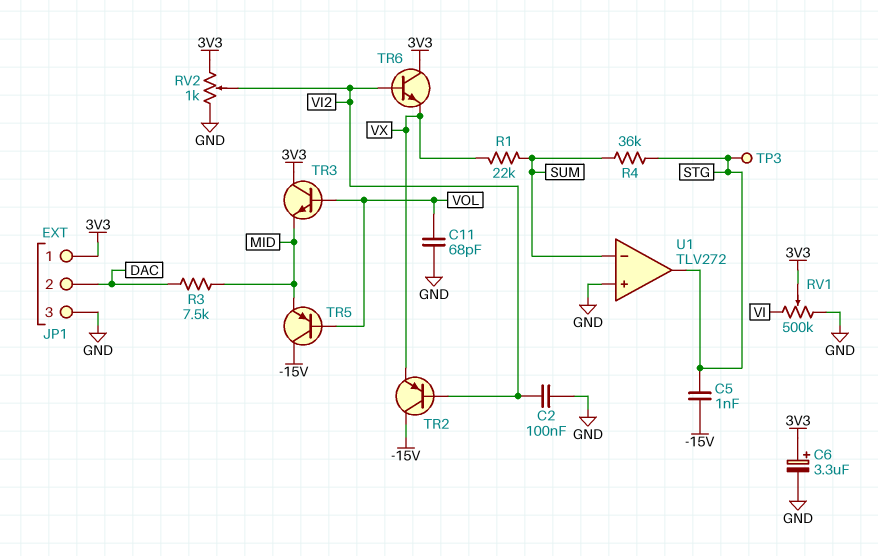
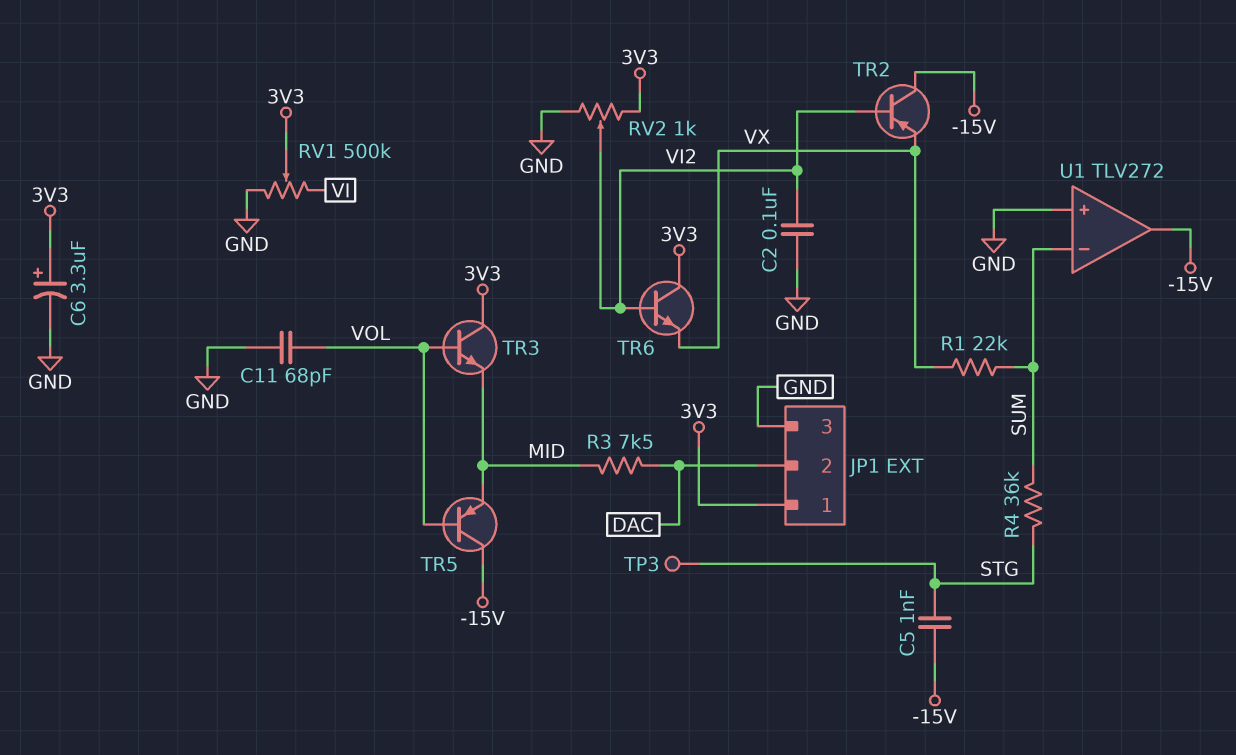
U1 pin out: STG -> -15V

